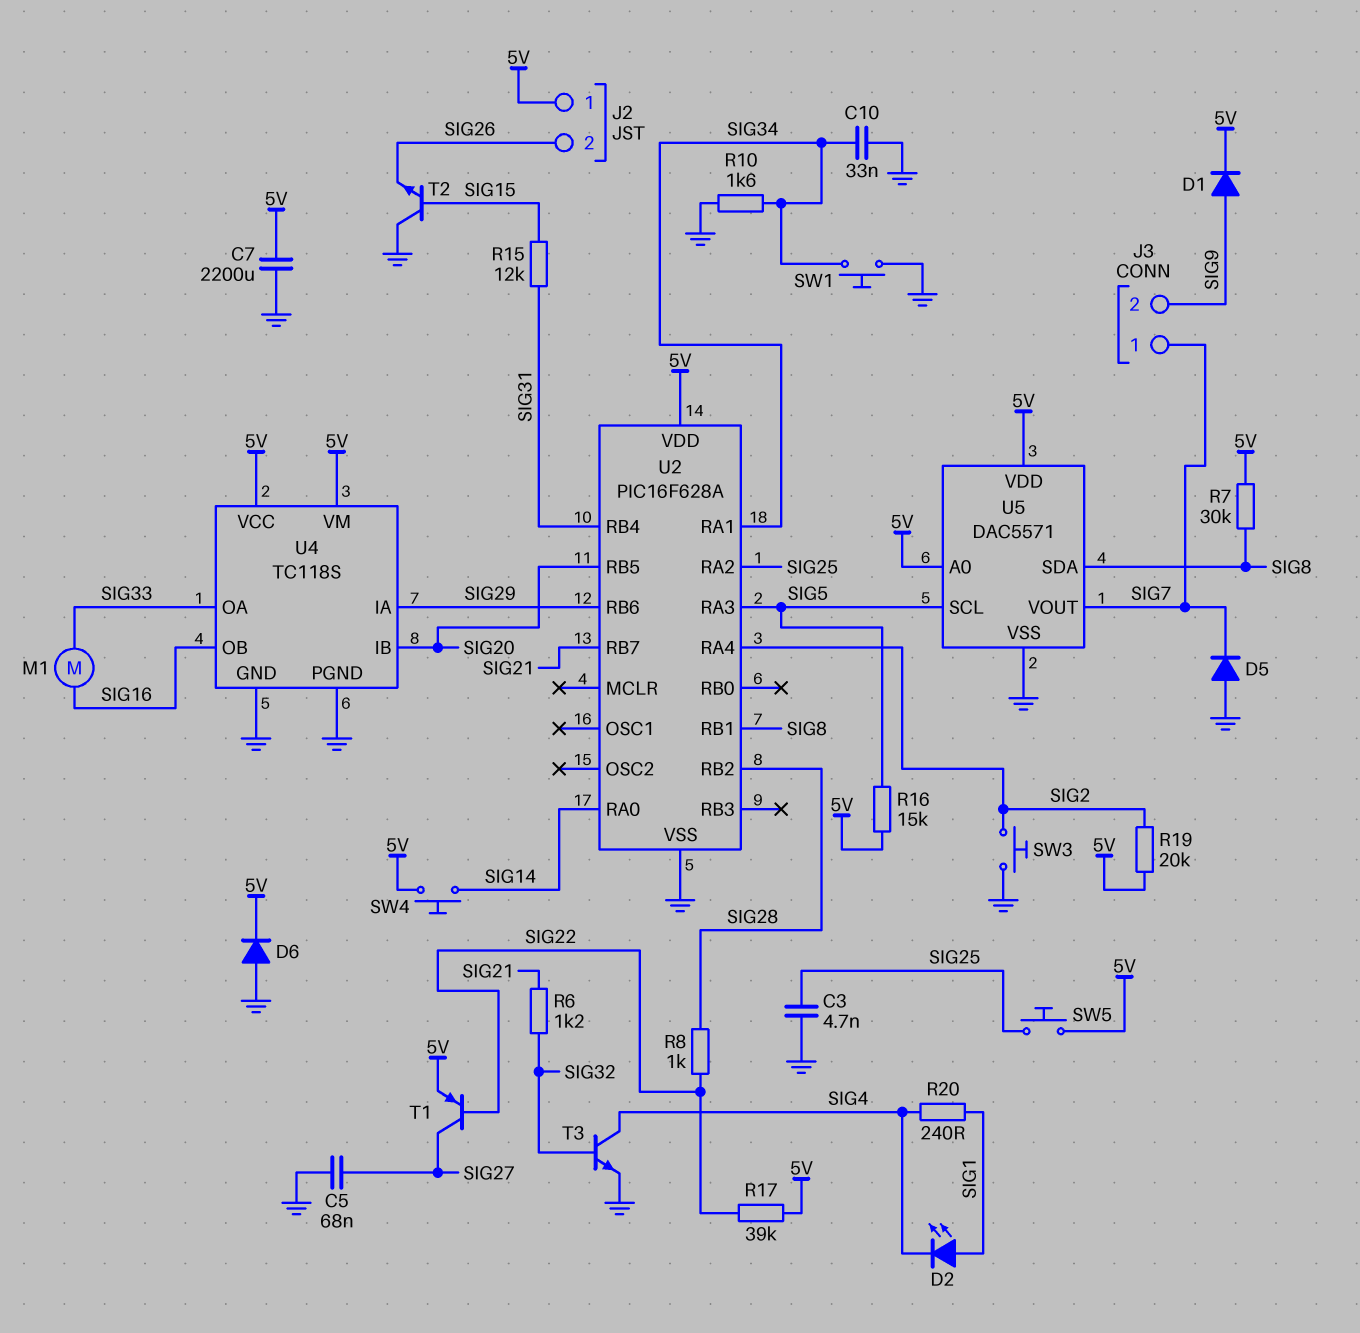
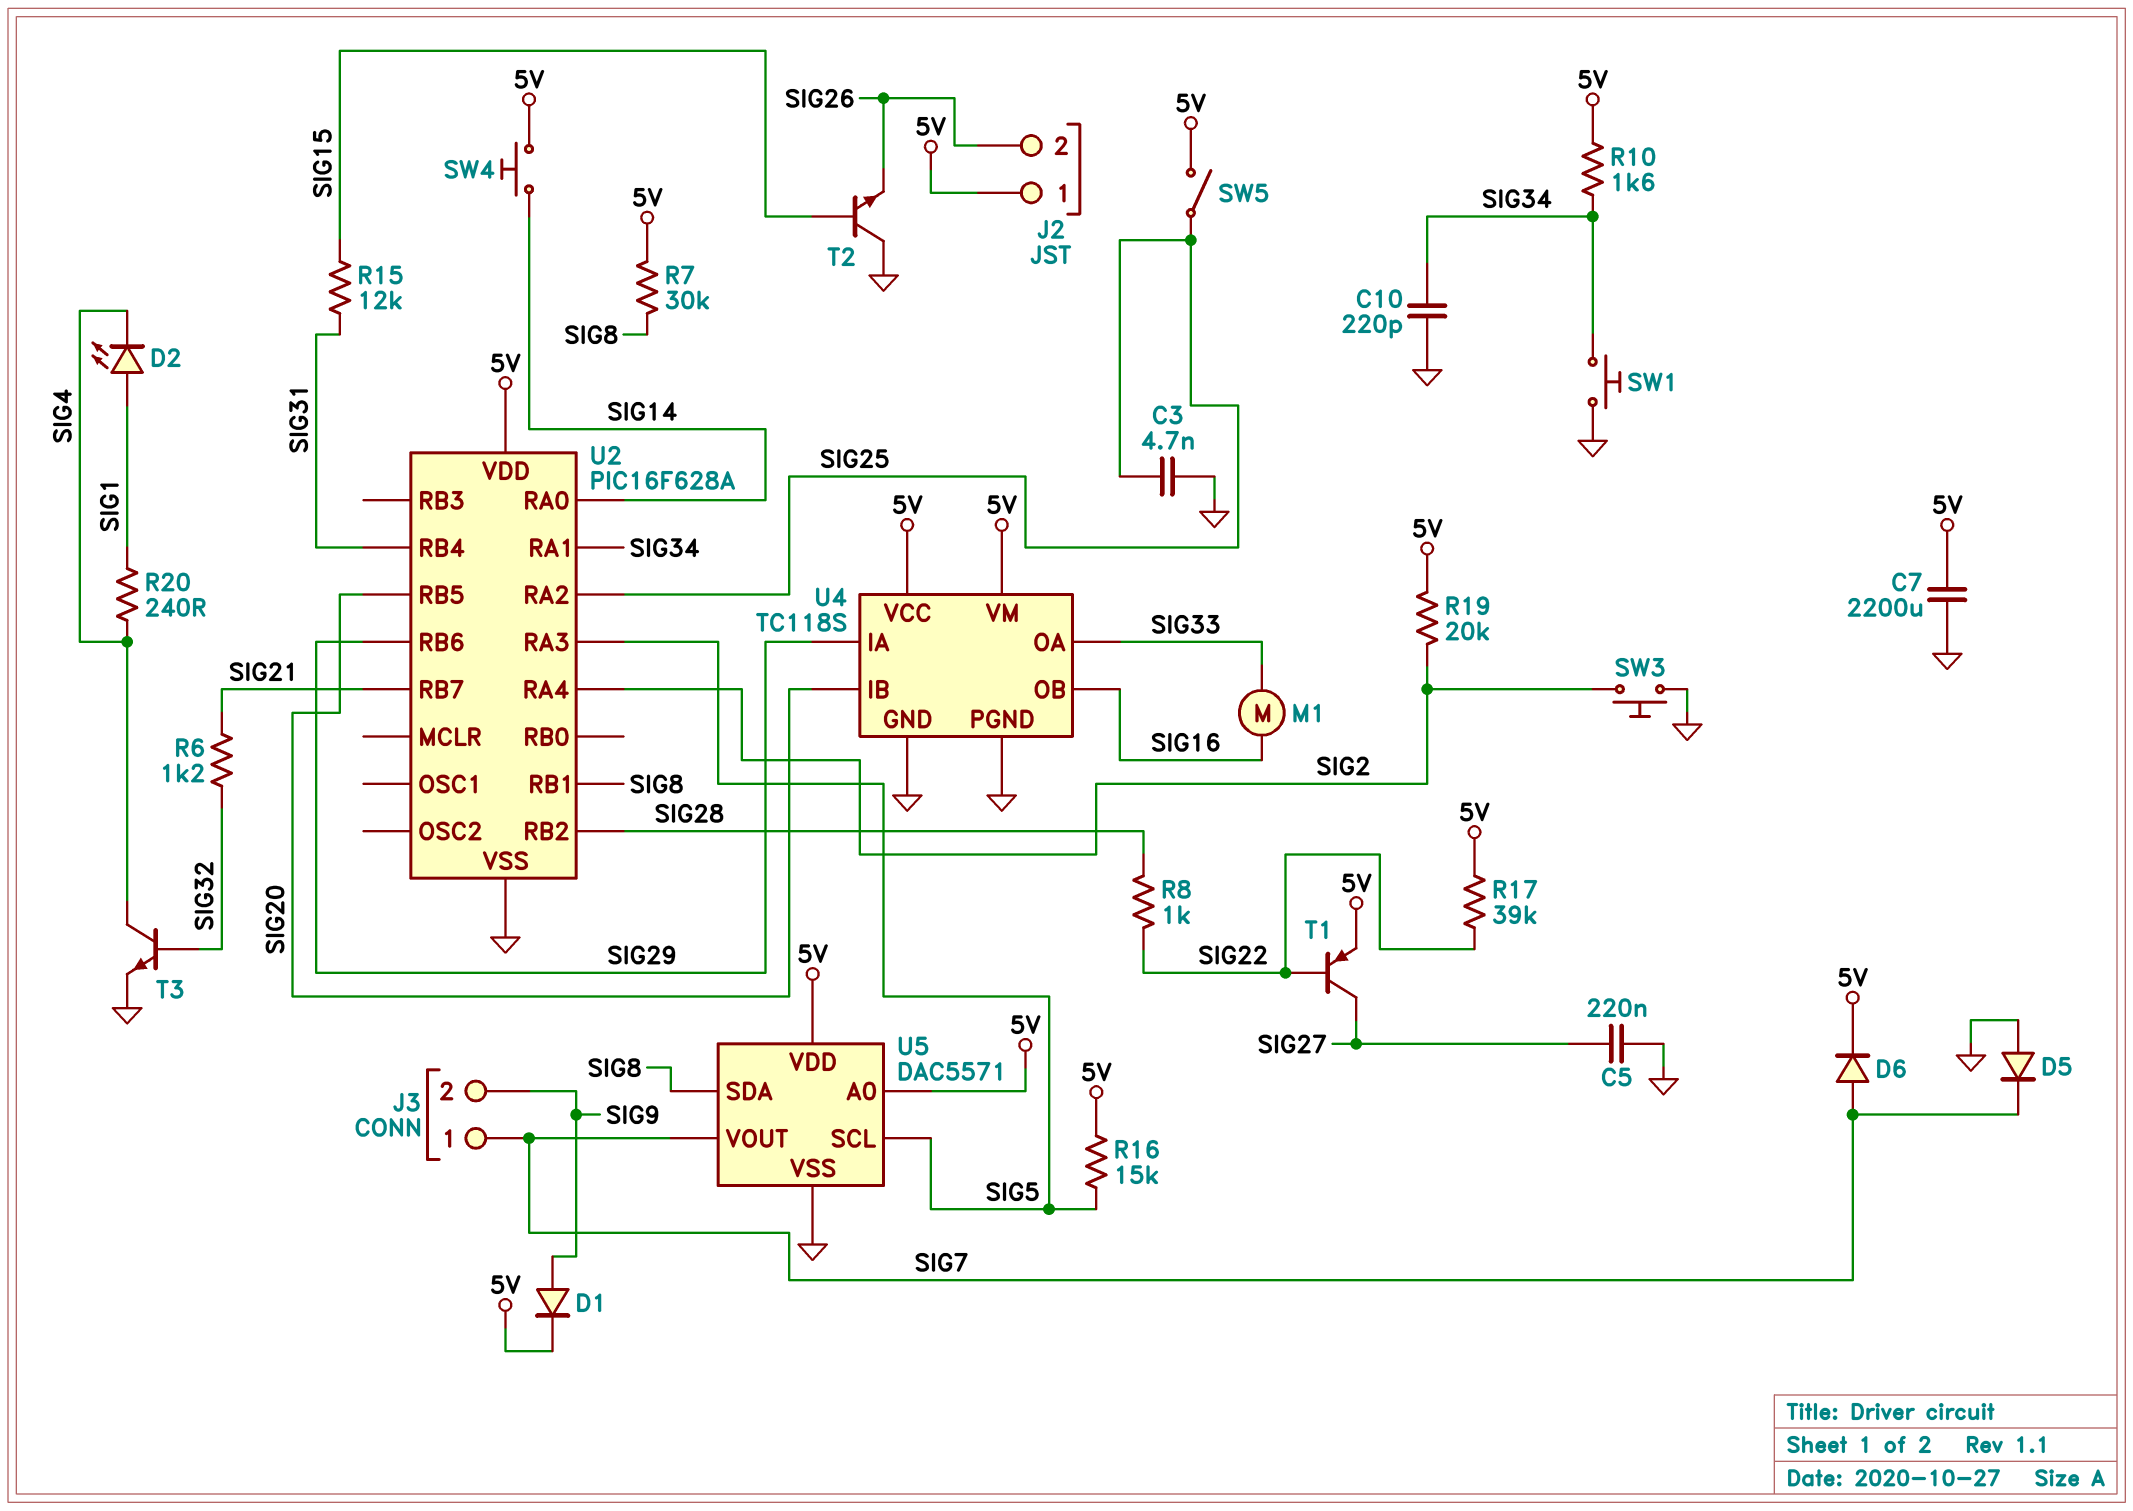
C5: 68nF (GND, SIG27) -> 220nF (GND, SIG27)
C10: 33nF (GND, SIG34) -> 220pF (GND, SIG34)
D6: diode (A GND, K 5V) -> diode (A SIG7, K 5V)
R10: 1.6k (GND, SIG34) -> 1.6k (5V, SIG34)
SW5: button (5V, SIG25) -> switch (5V, SIG25)

